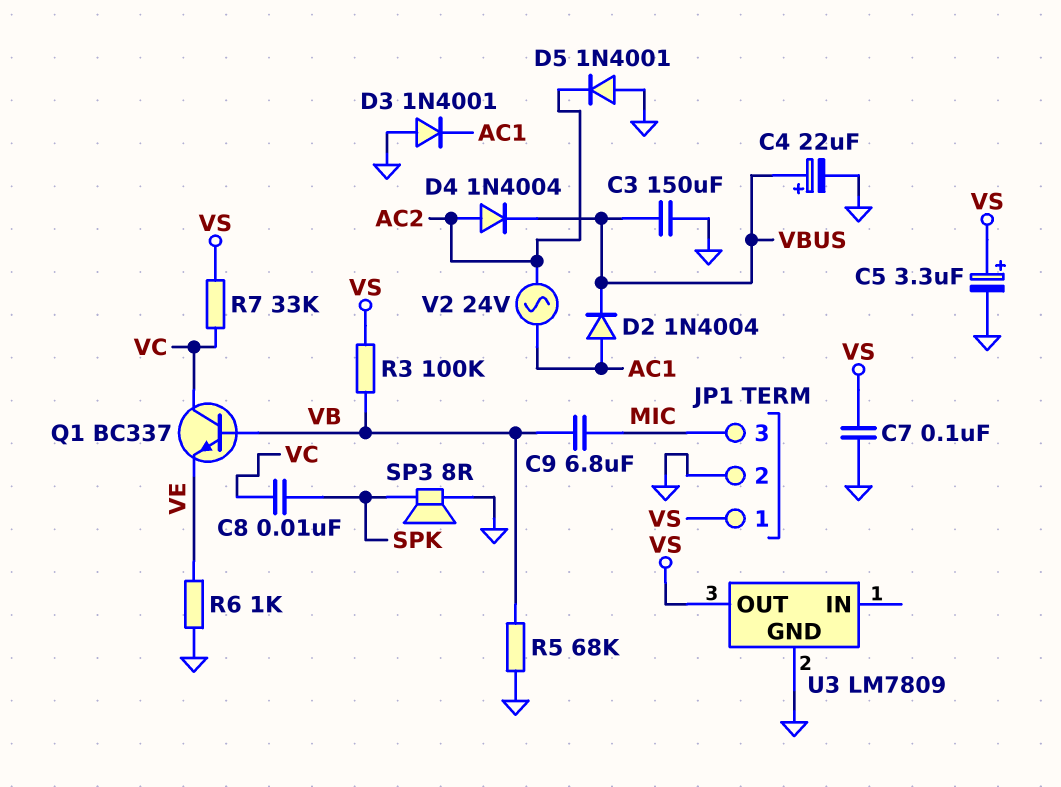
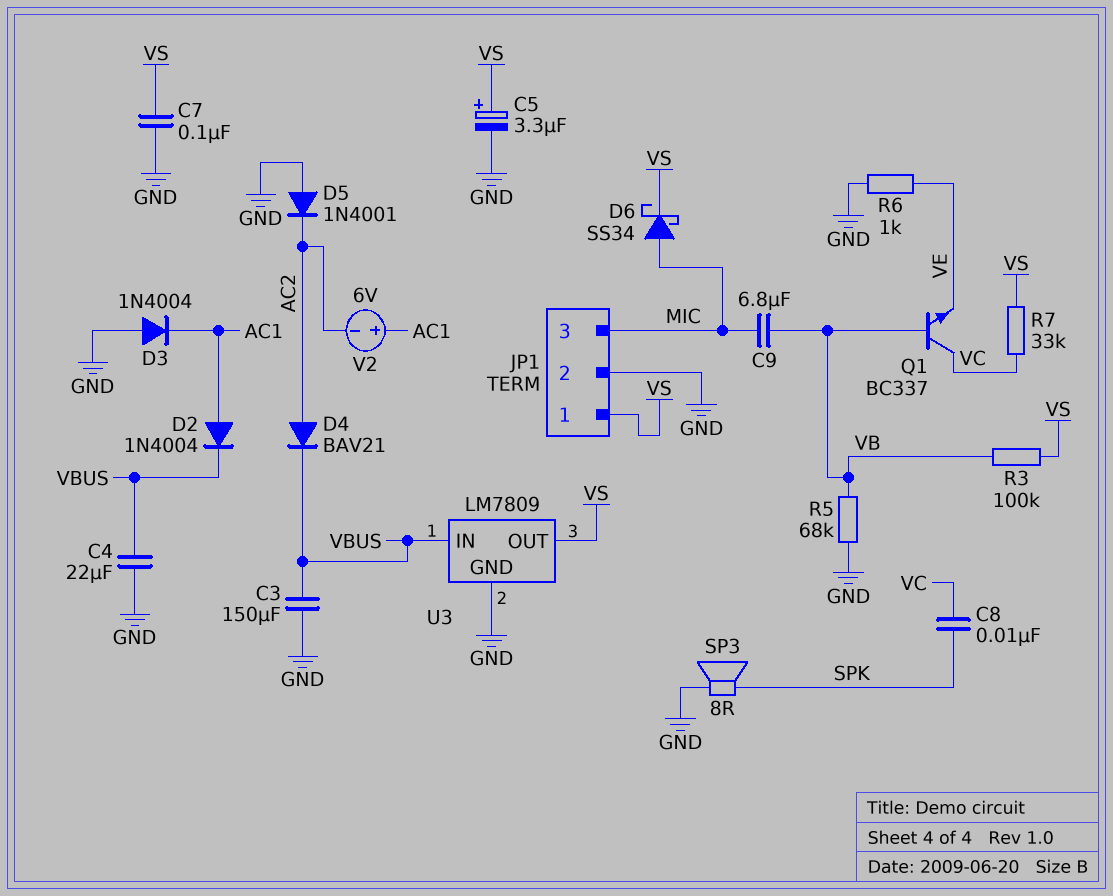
C4: 22uF (plus VBUS, minus GND) -> 22uF (GND, VBUS)
D3: diode 1N4001 (A GND, K AC1) -> diode 1N4004 (A GND, K AC1)
D4: diode 1N4004 (A AC2, K VBUS) -> diode BAV21 (A AC2, K VBUS)
D6: none -> schottky SS34 (A MIC, K VS)
U3 pin IN: none -> VBUS
V2: AC 24V (AC1, AC2) -> 6V (plus AC1, minus AC2)

